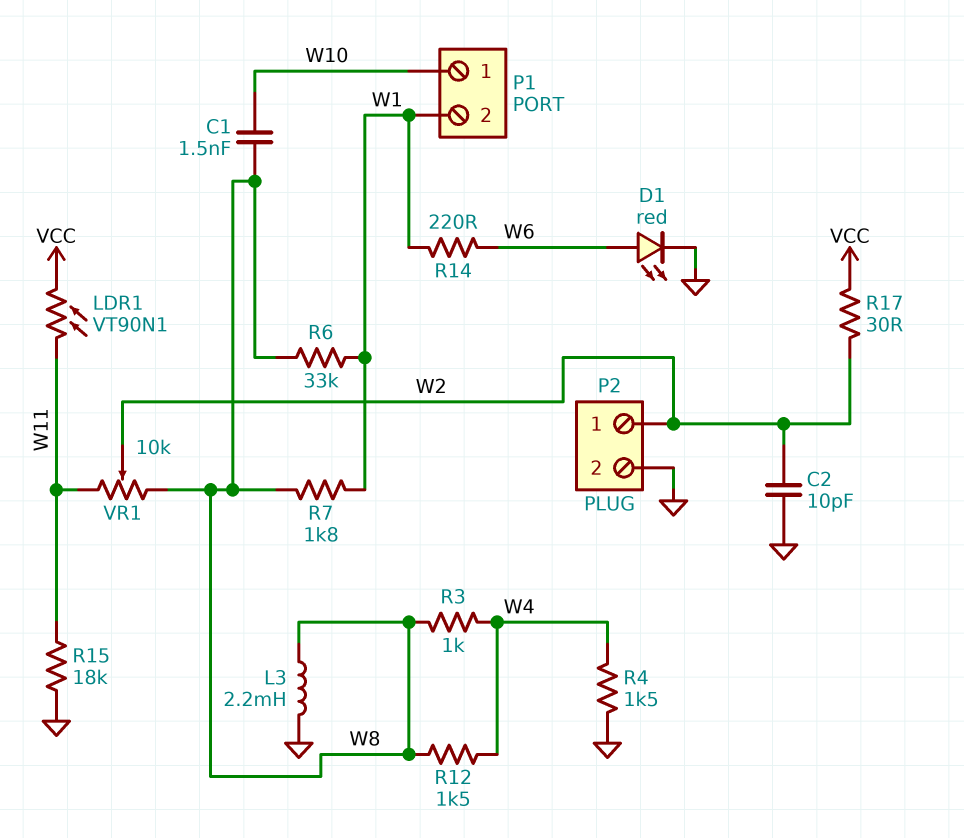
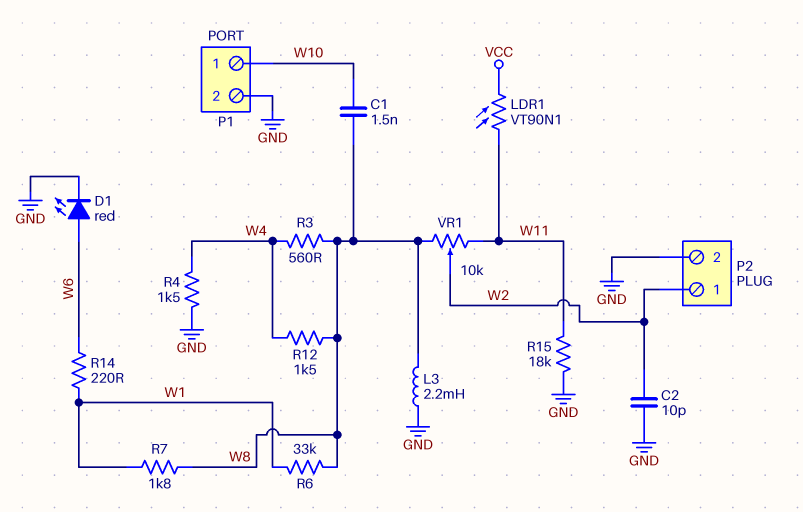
P1 pin 2: W1 -> GND
R3: 1k (W4, W8) -> 560 (W4, W8)
R17: 30 (VCC, W2) -> none

